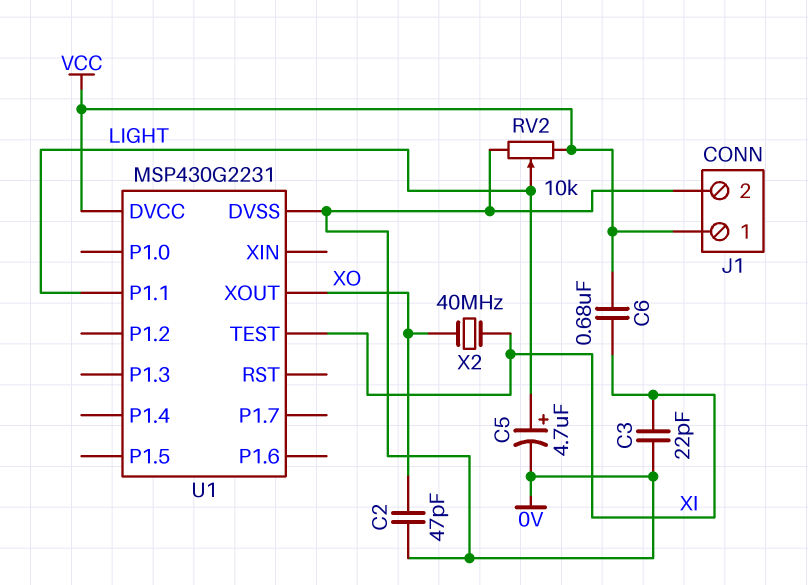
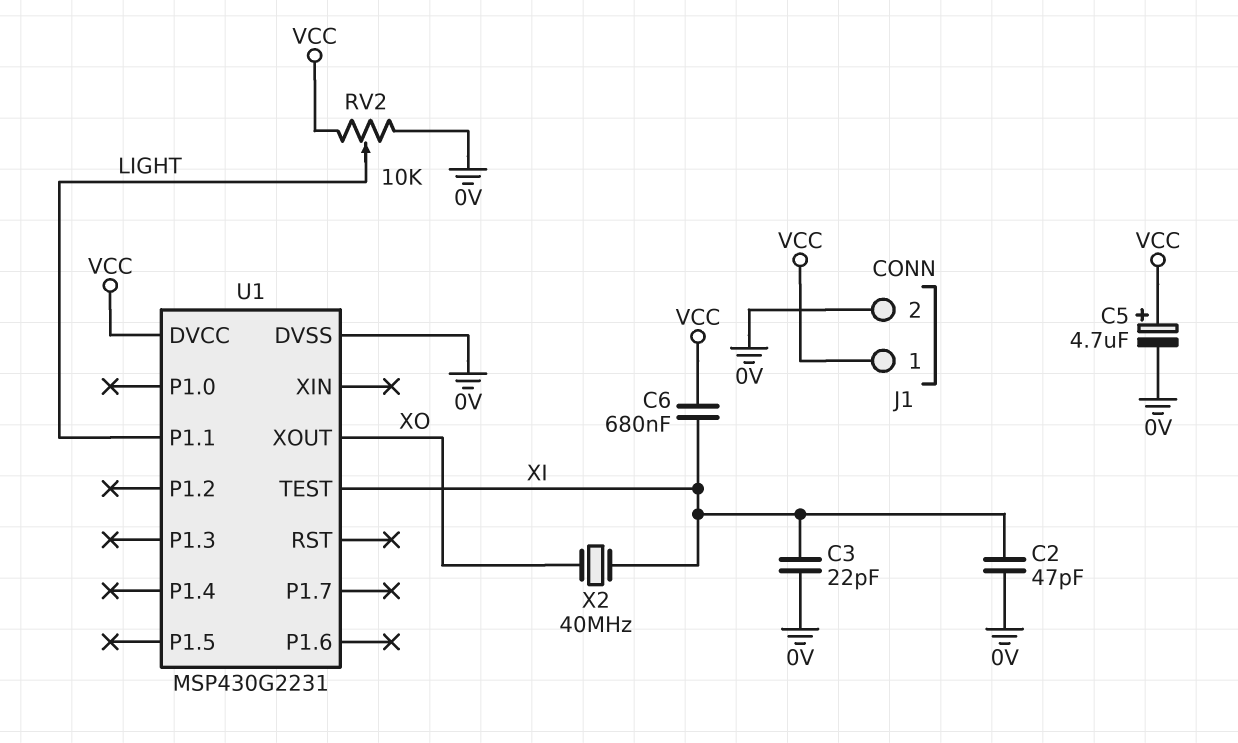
C2: 47pF (0V, XO) -> 47pF (0V, XI)
C5: 4.7uF (plus LIGHT, minus 0V) -> 4.7uF (plus VCC, minus 0V)

